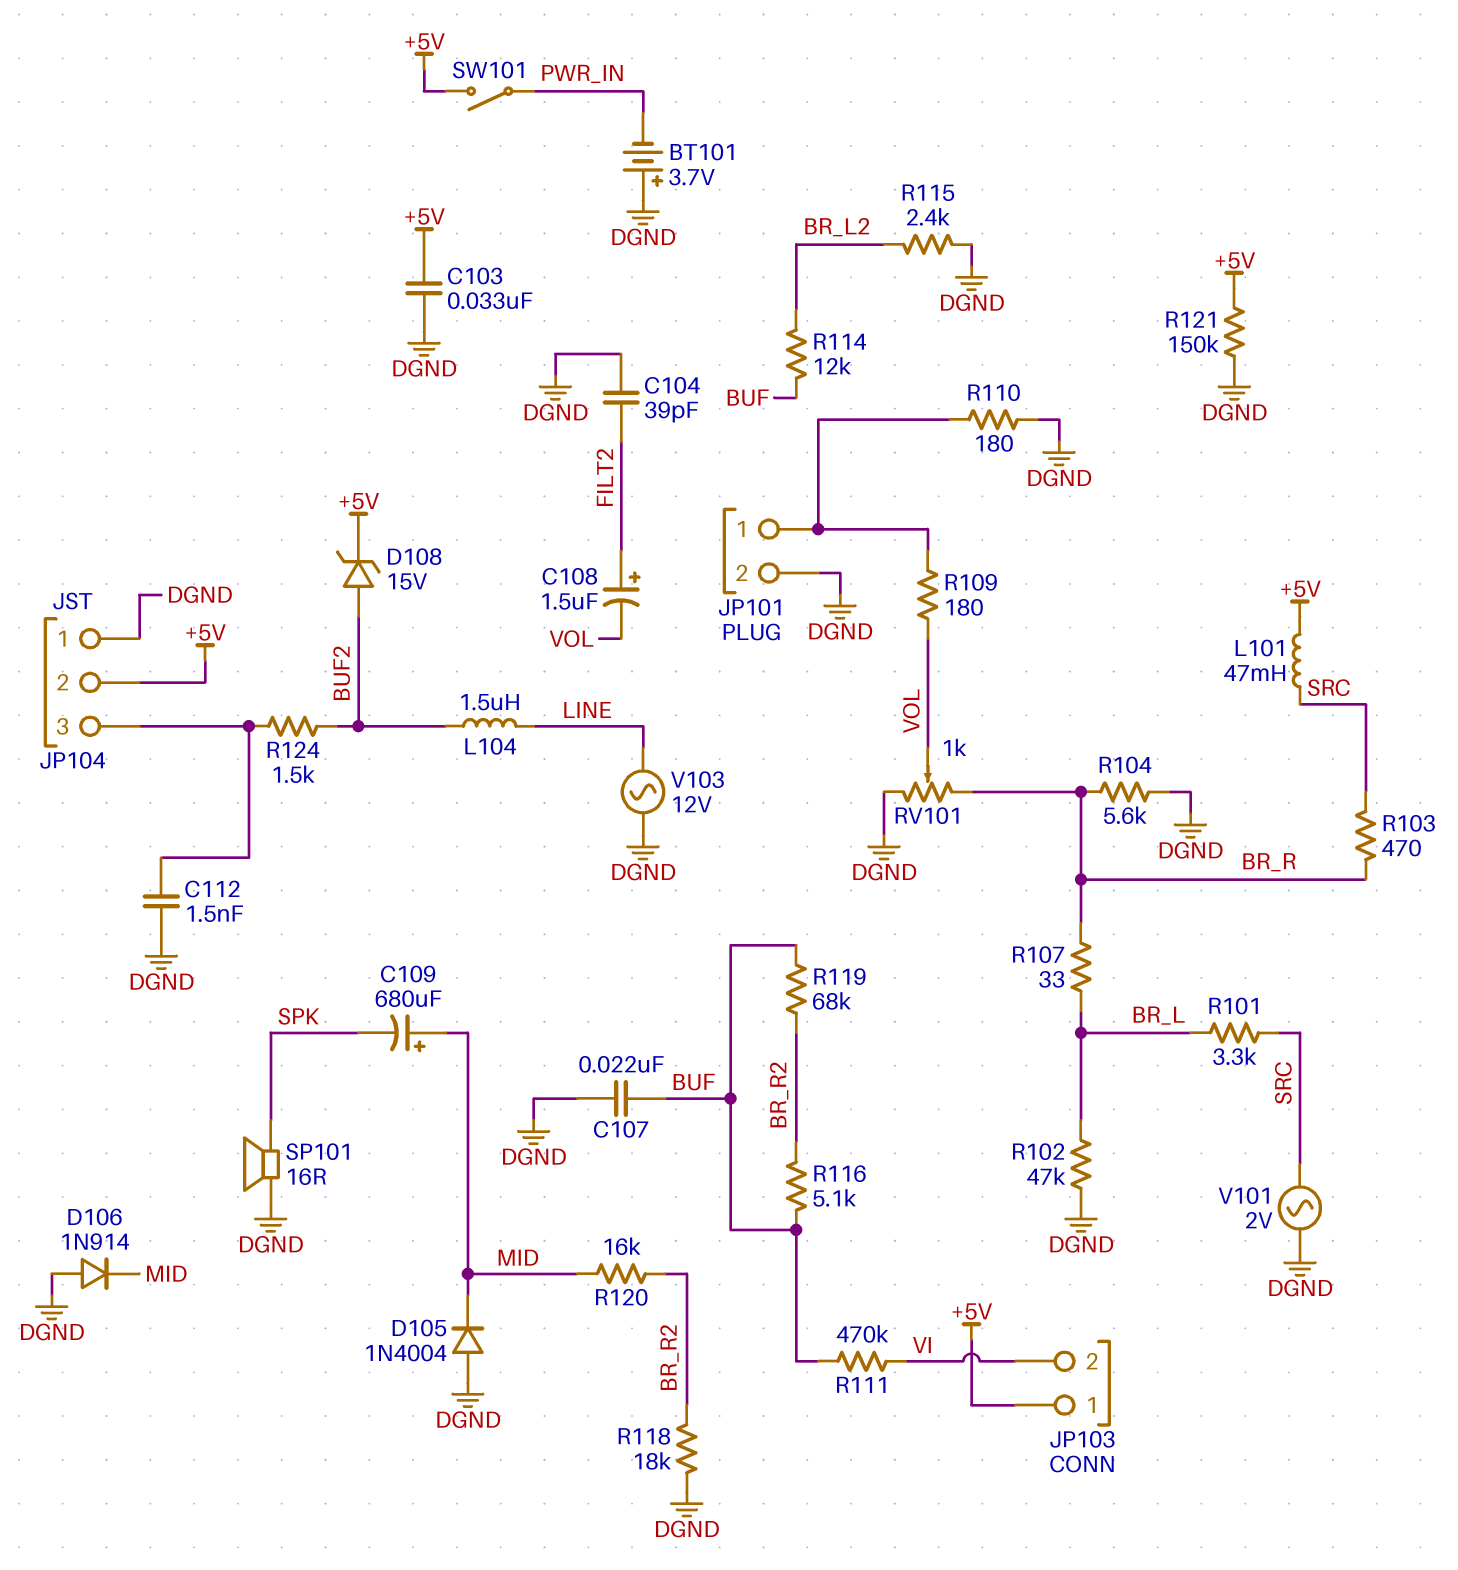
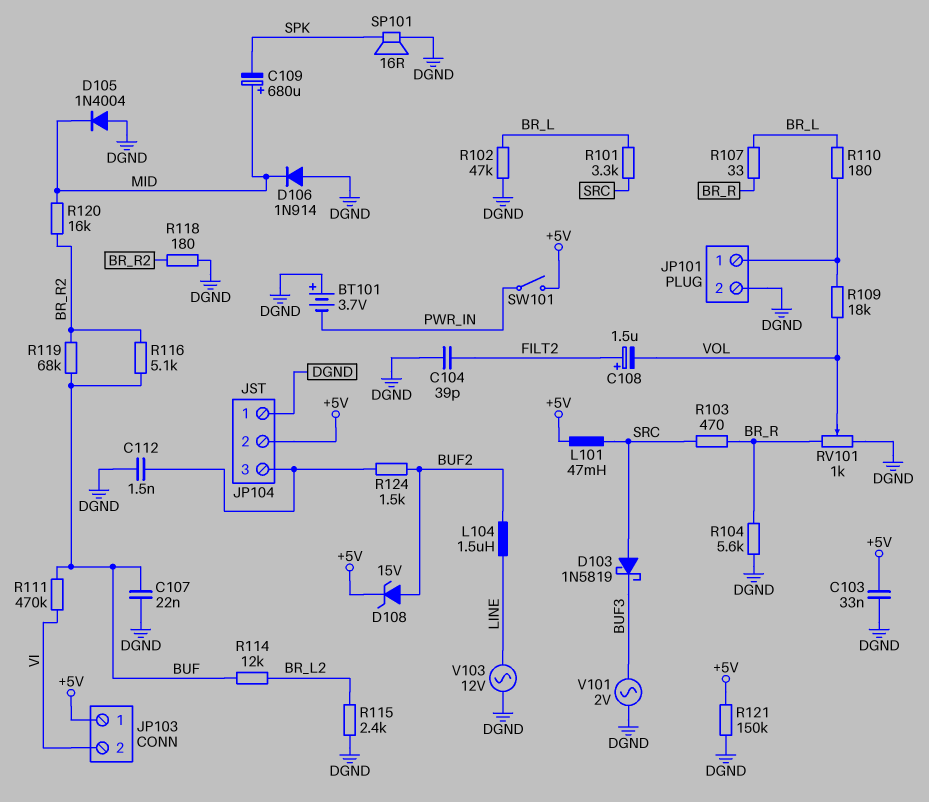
D103: none -> schottky 1N5819 (A SRC, K BUF3)
R109: 180 (JP101/1, VOL) -> 18k (JP101/1, VOL)
R110: 180 (DGND, JP101/1) -> 180 (BR_L, JP101/1)
R118: 18k (BR_R2, DGND) -> 180 (BR_R2, DGND)
V101: AC 2V (DGND, SRC) -> AC 2V (BUF3, DGND)

